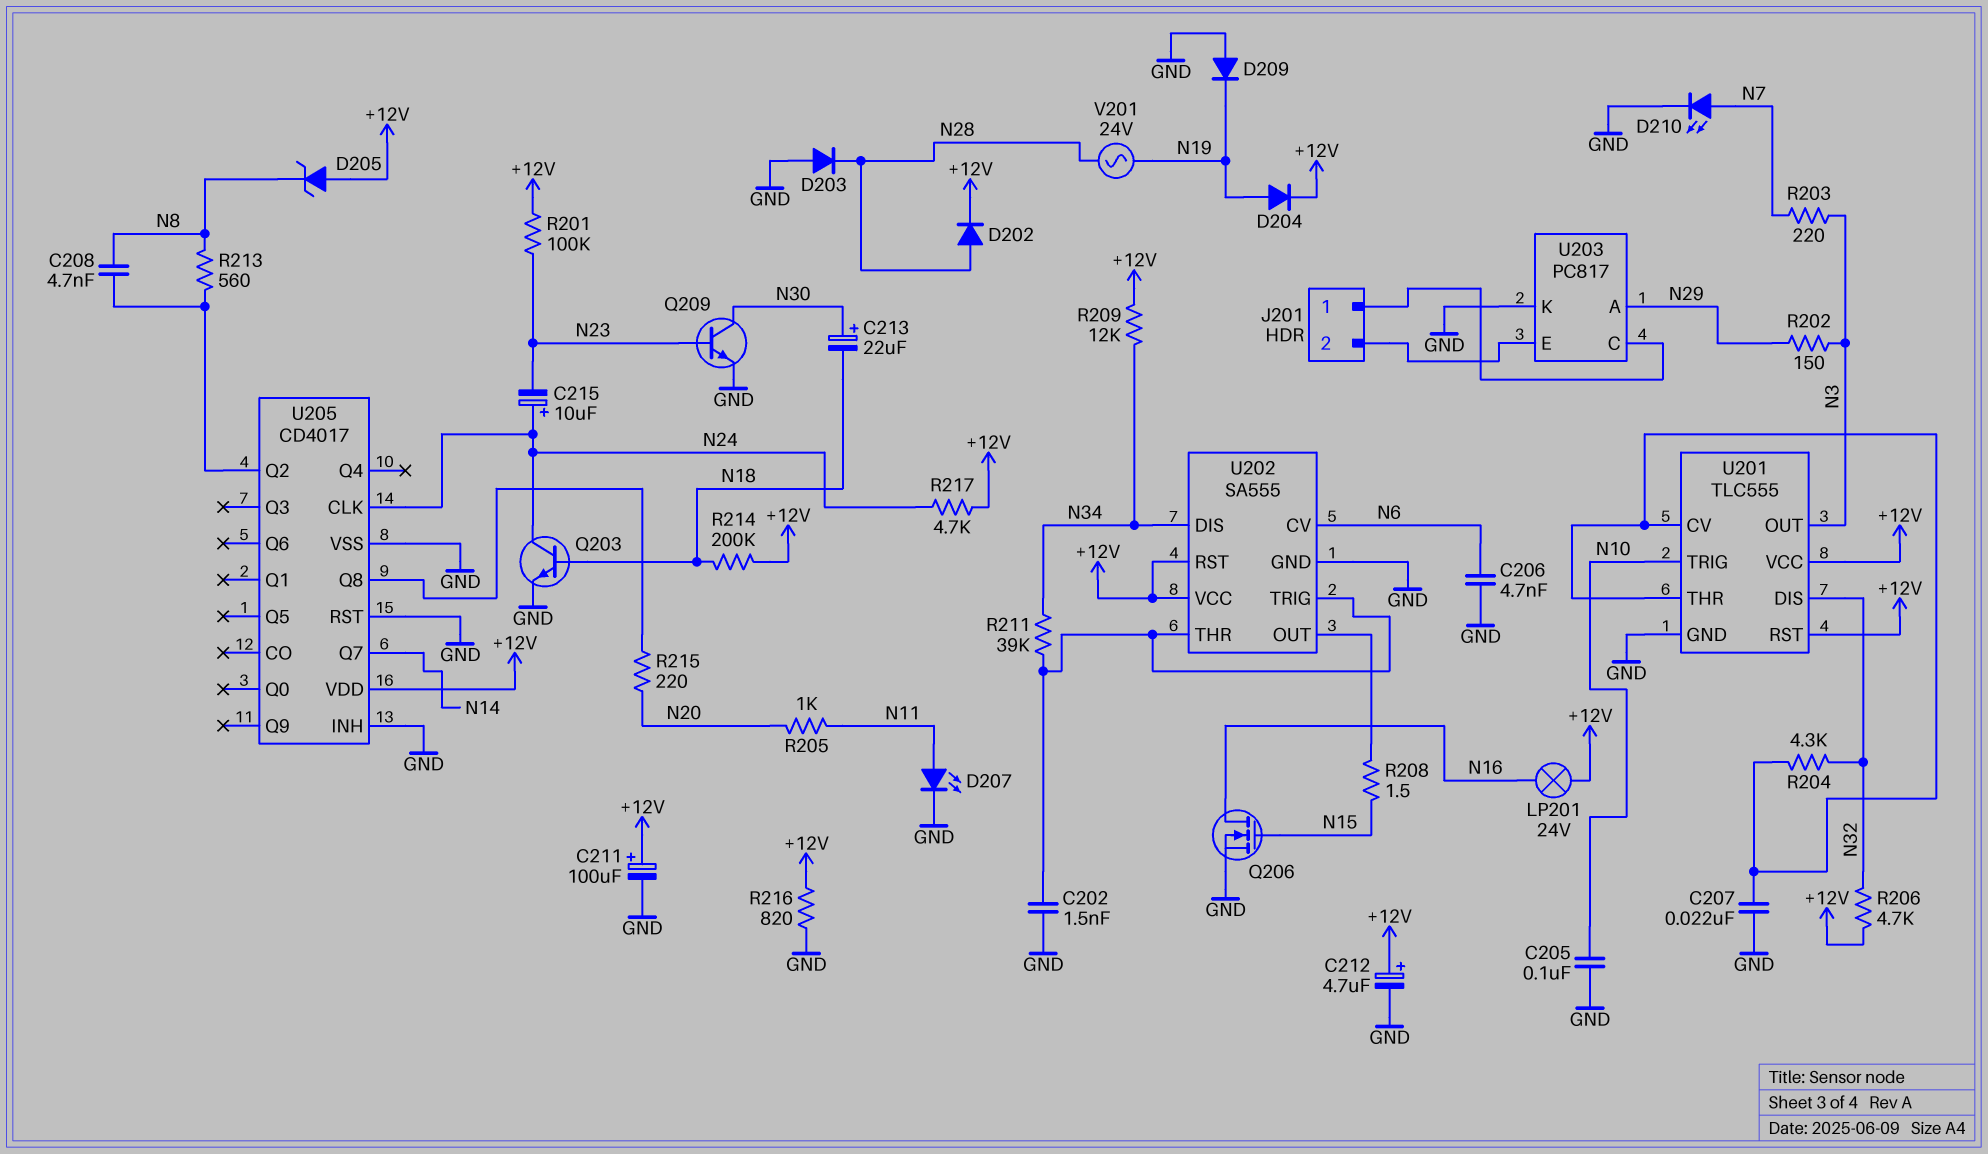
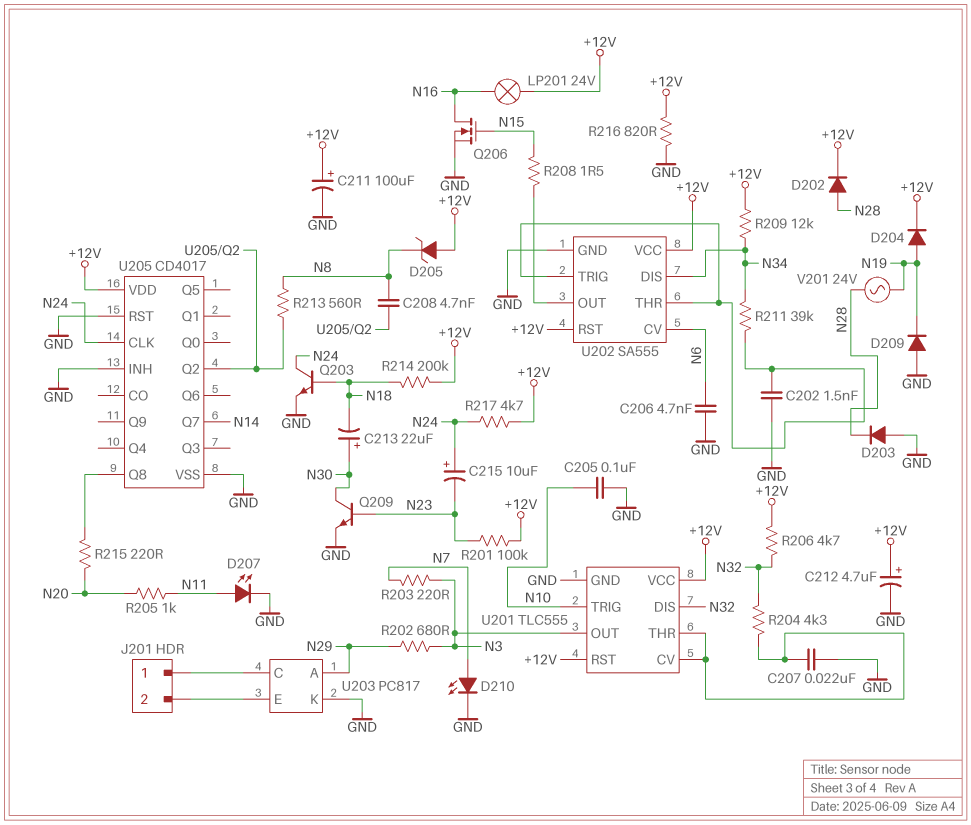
R202: 150 (N3, N29) -> 680 (N3, N29)

